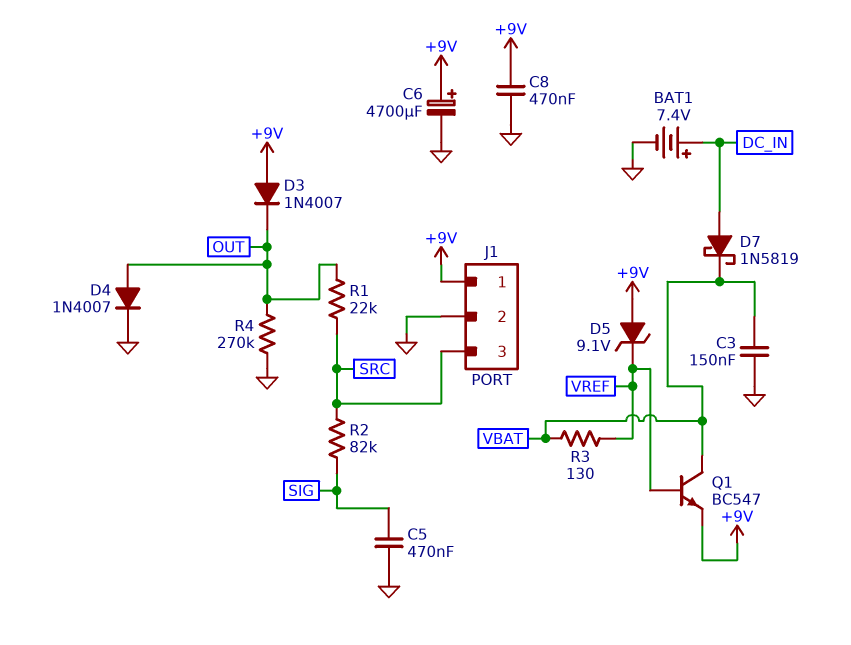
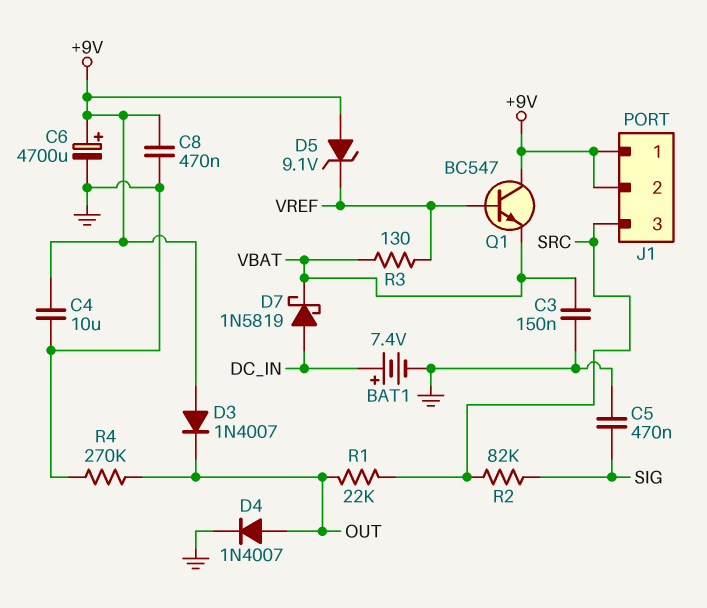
C4: none -> 10uF (+9V, GND)
J1 pin 2: GND -> +9V
Q1: NPN BC547 (B VREF, C VBAT, E +9V) -> NPN BC547 (B VREF, C +9V, E VBAT)

